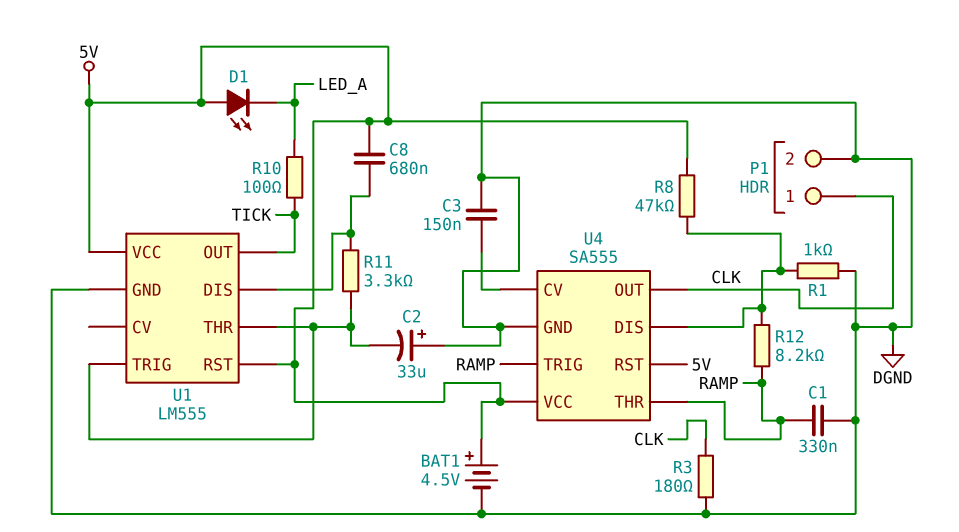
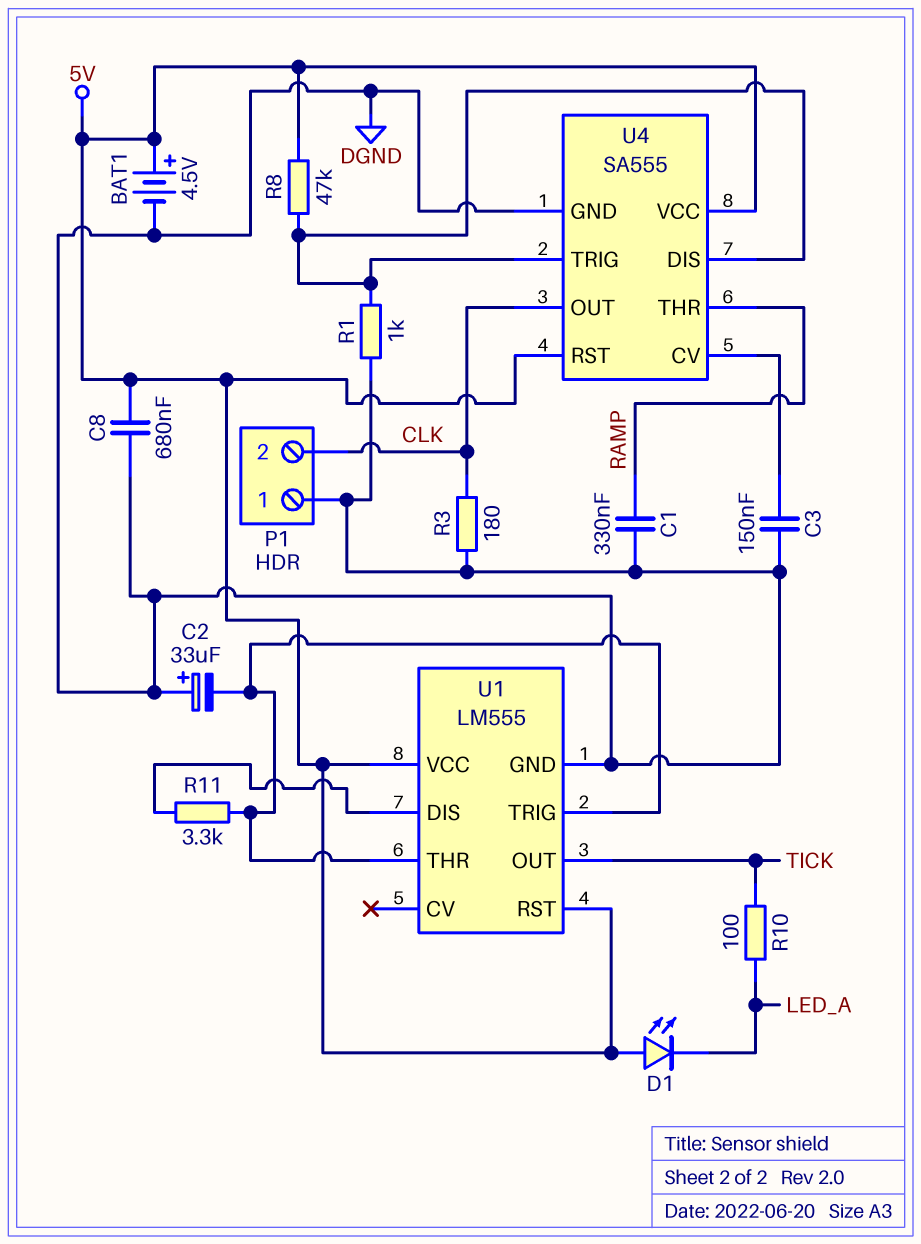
C8: 680nF (5V, U1/DIS) -> 680nF (5V, DGND)
P1 pin 1: CLK -> DGND
P1 pin 2: DGND -> CLK
R12: 8.2k (RAMP, U4/DIS) -> none
U4 pin TRIG: RAMP -> U4/DIS

